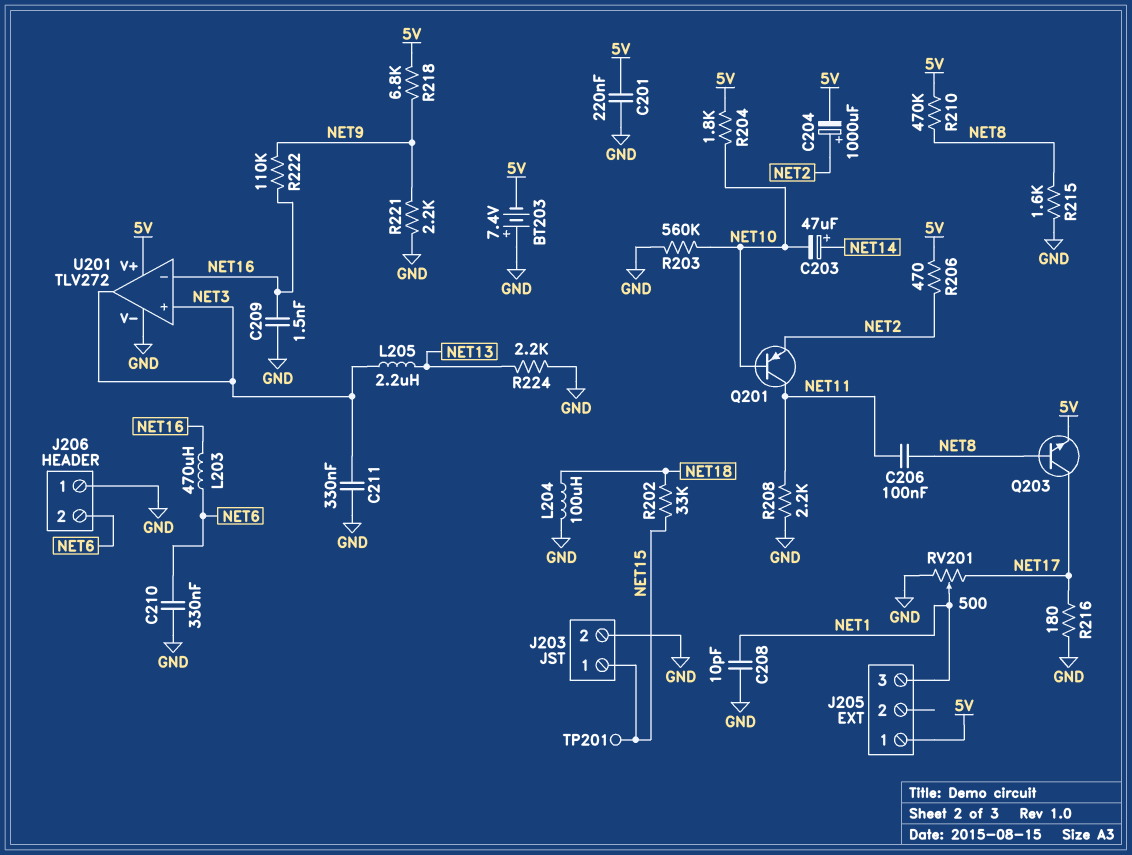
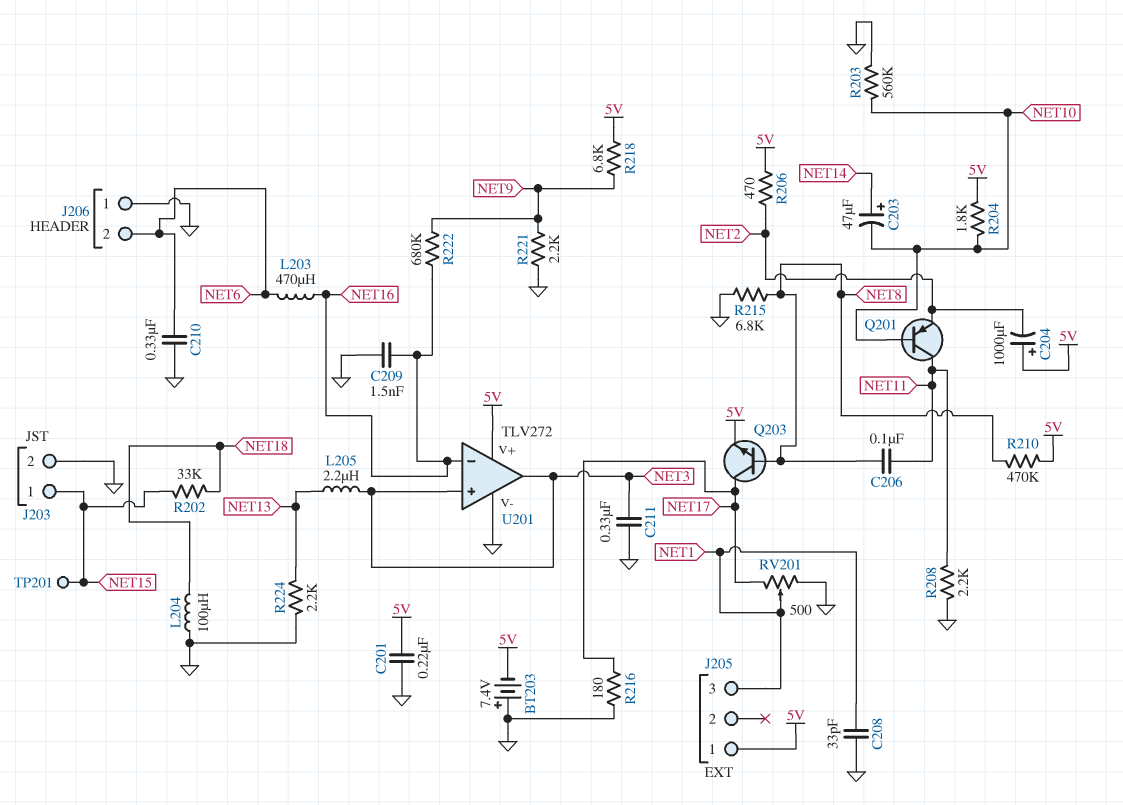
C204: 1000uF (plus NET2, minus 5V) -> 1000uF (plus 5V, minus NET2)
C208: 10pF (GND, NET1) -> 33pF (GND, NET1)
R215: 1.6k (GND, NET8) -> 6.8k (GND, NET8)
R222: 110k (NET9, NET16) -> 680k (NET9, NET16)

